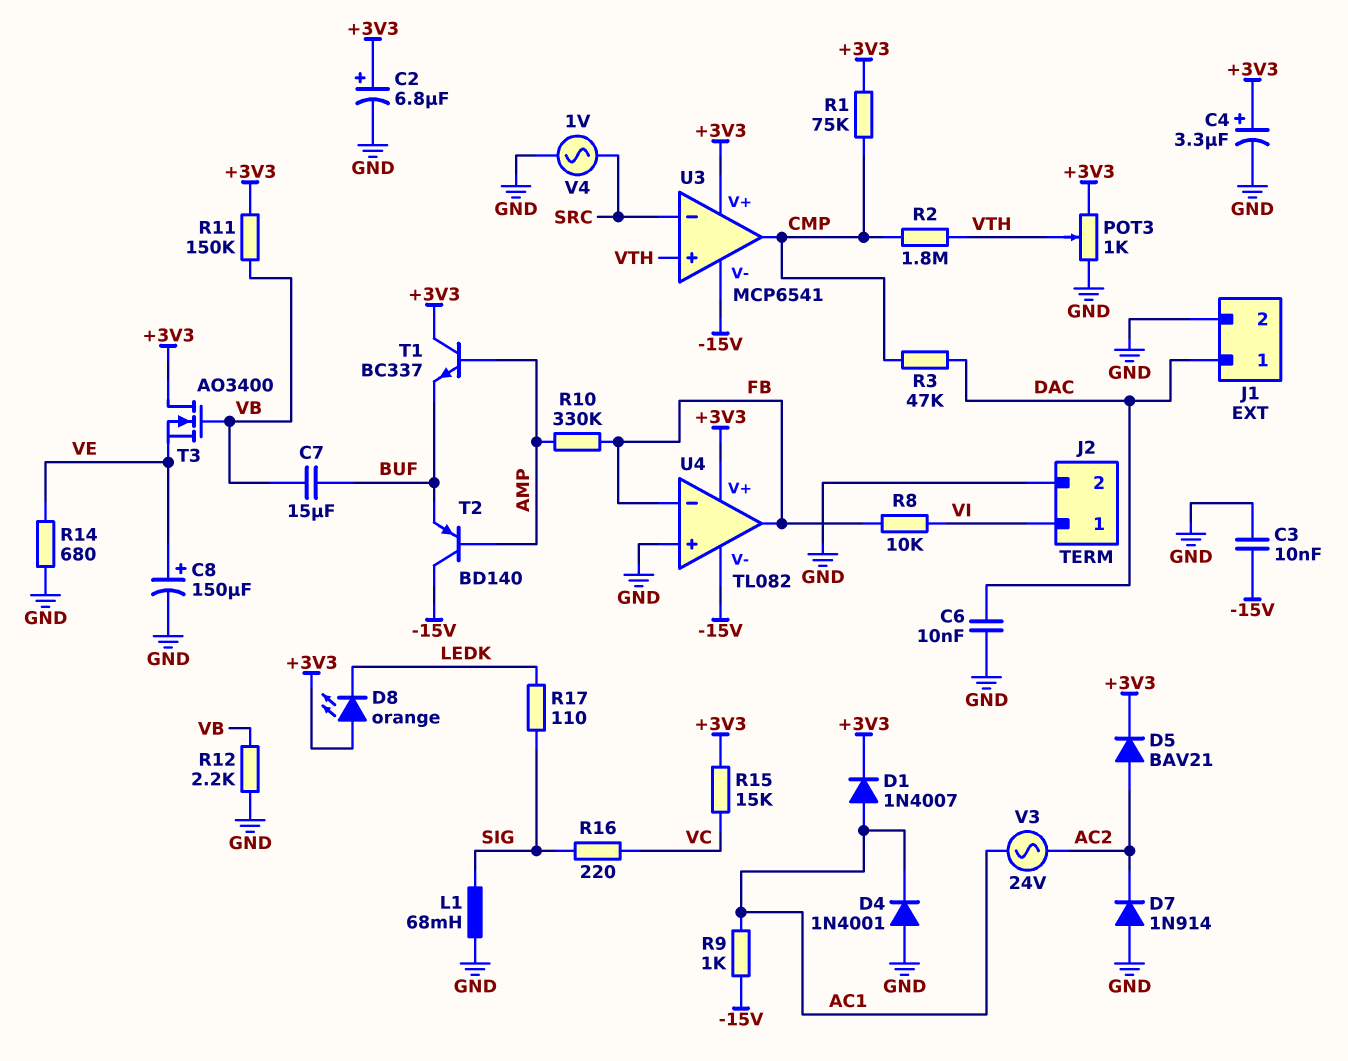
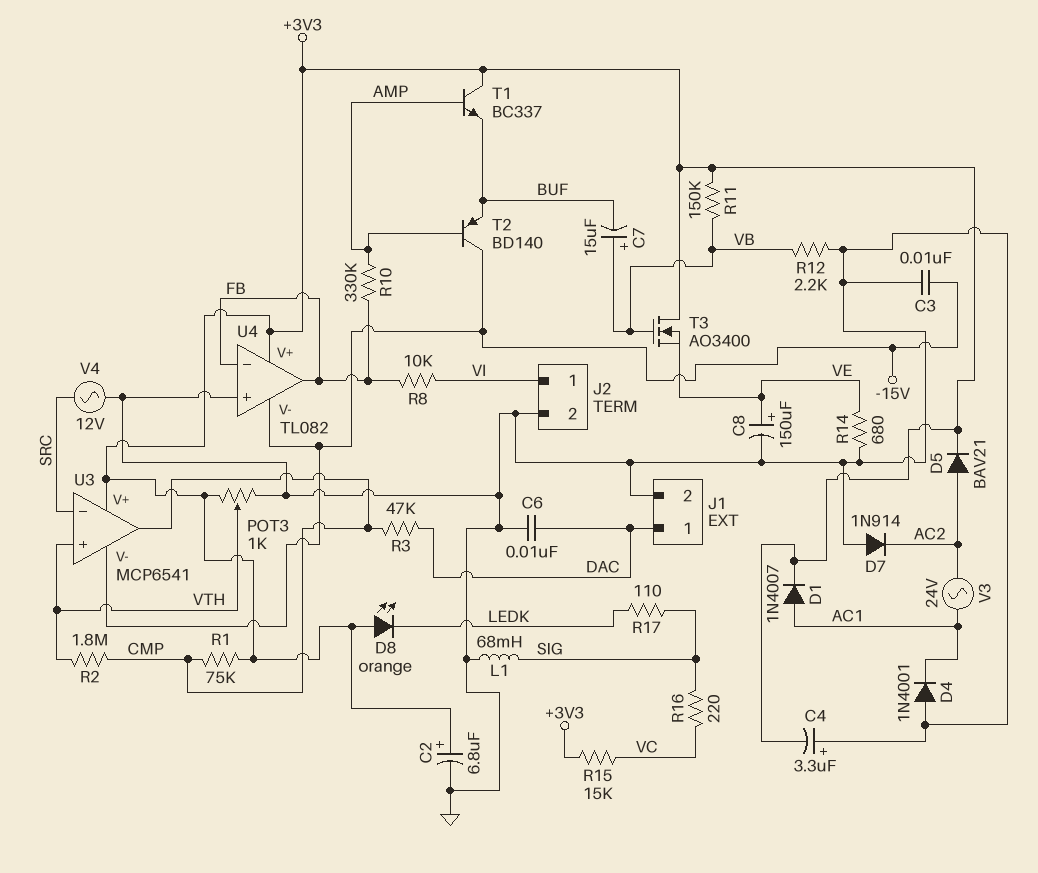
C4: 3.3uF (plus +3V3, minus GND) -> 3.3uF (plus GND, minus +3V3)
C7: 15uF (BUF, VB) -> 15uF (plus VB, minus BUF)
R9: 1k (-15V, AC1) -> none
V4: AC 1V (GND, SRC) -> AC 12V (GND, SRC)

